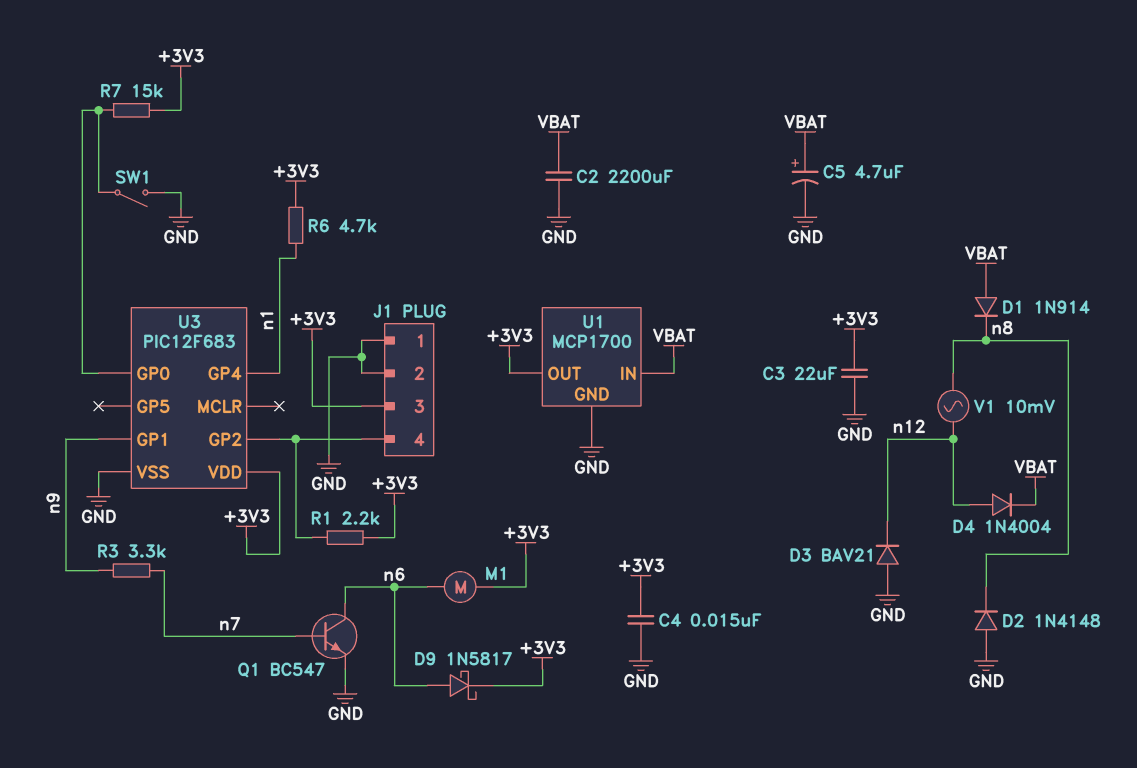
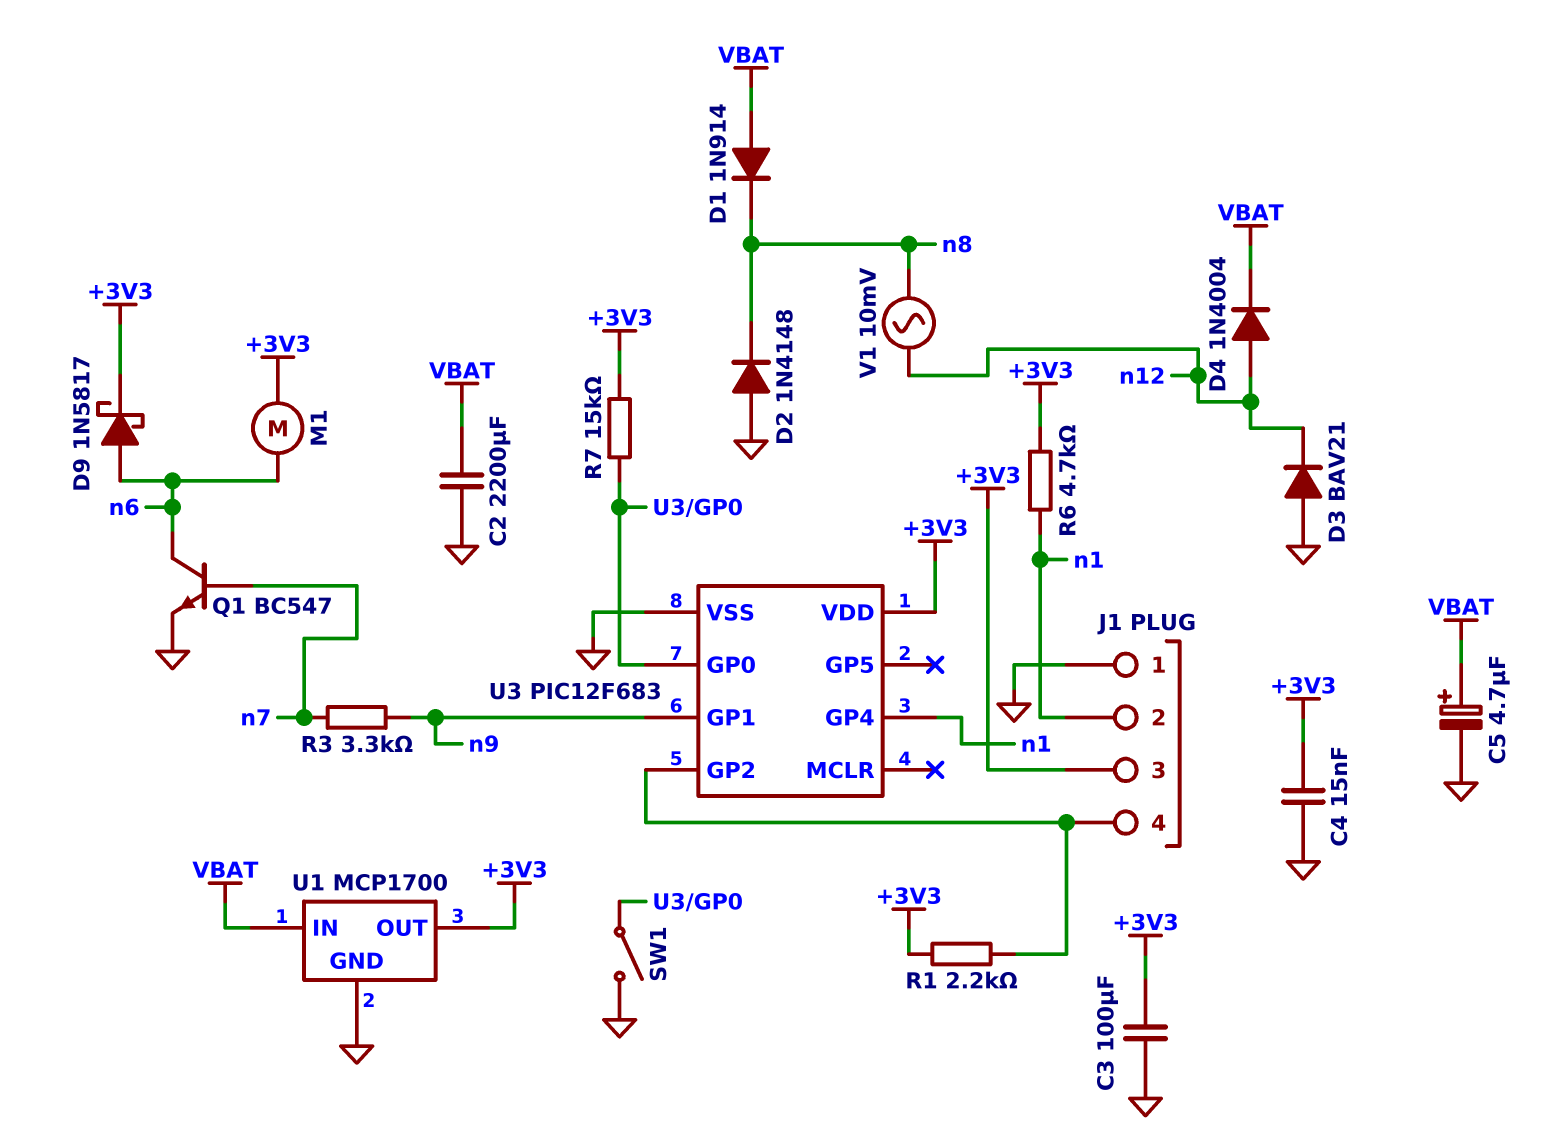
C3: 22uF (+3V3, GND) -> 100uF (+3V3, GND)
J1 pin 2: GND -> n1

